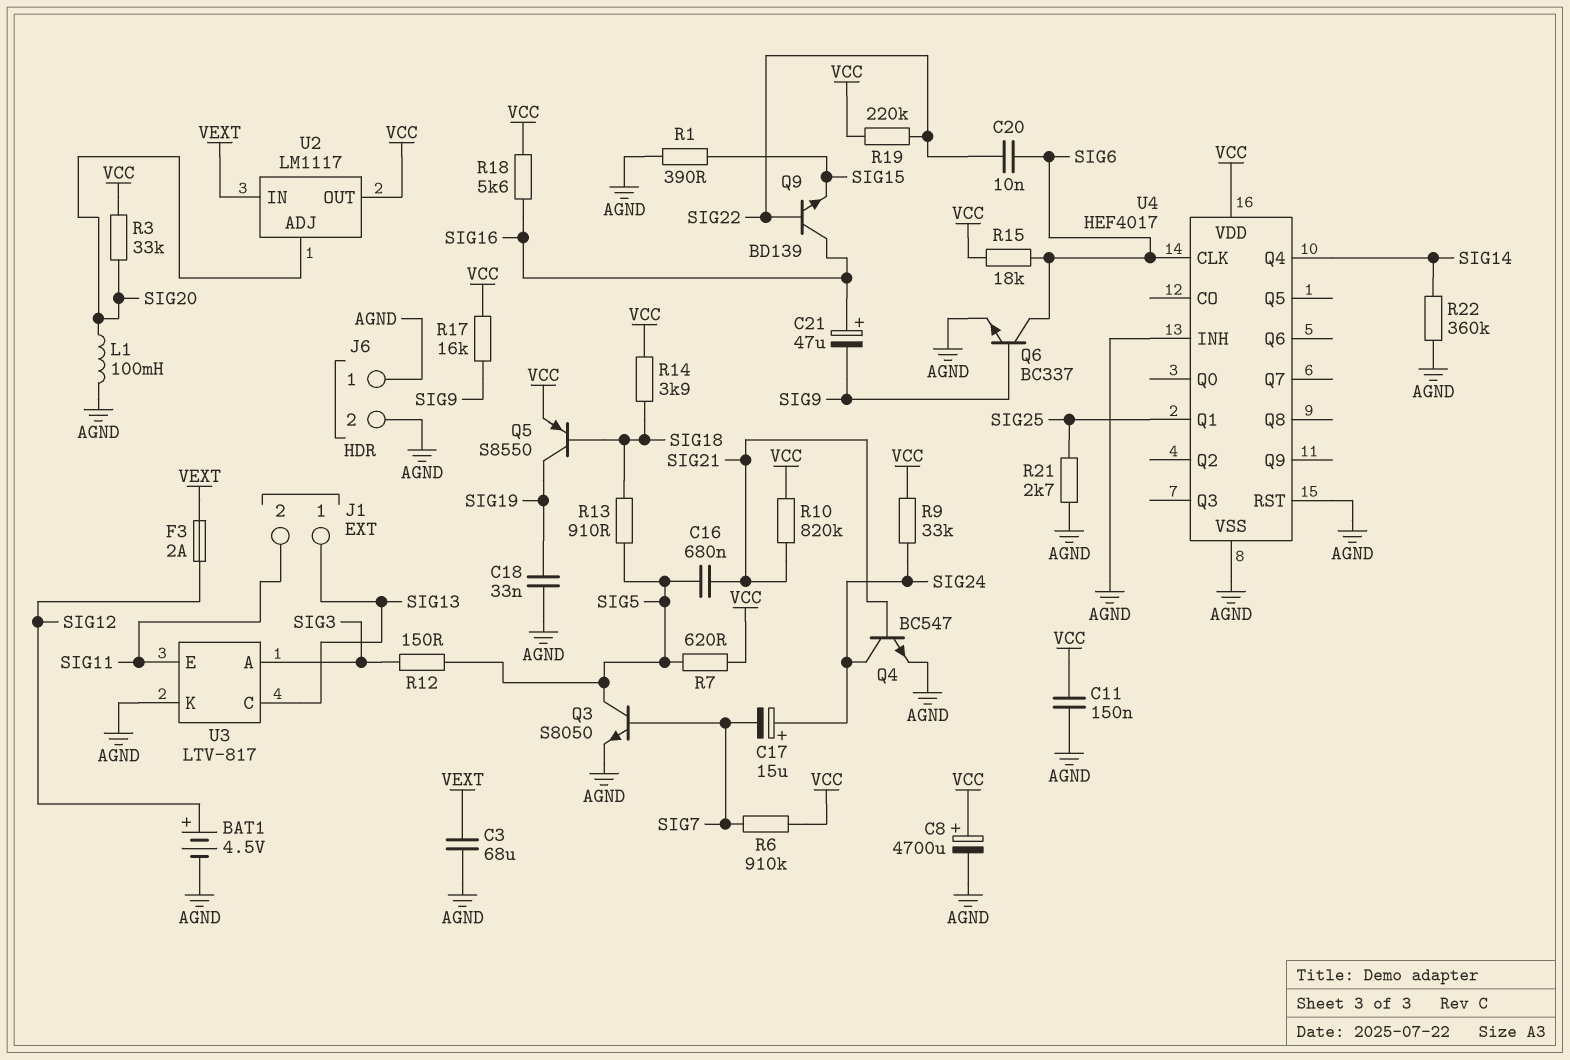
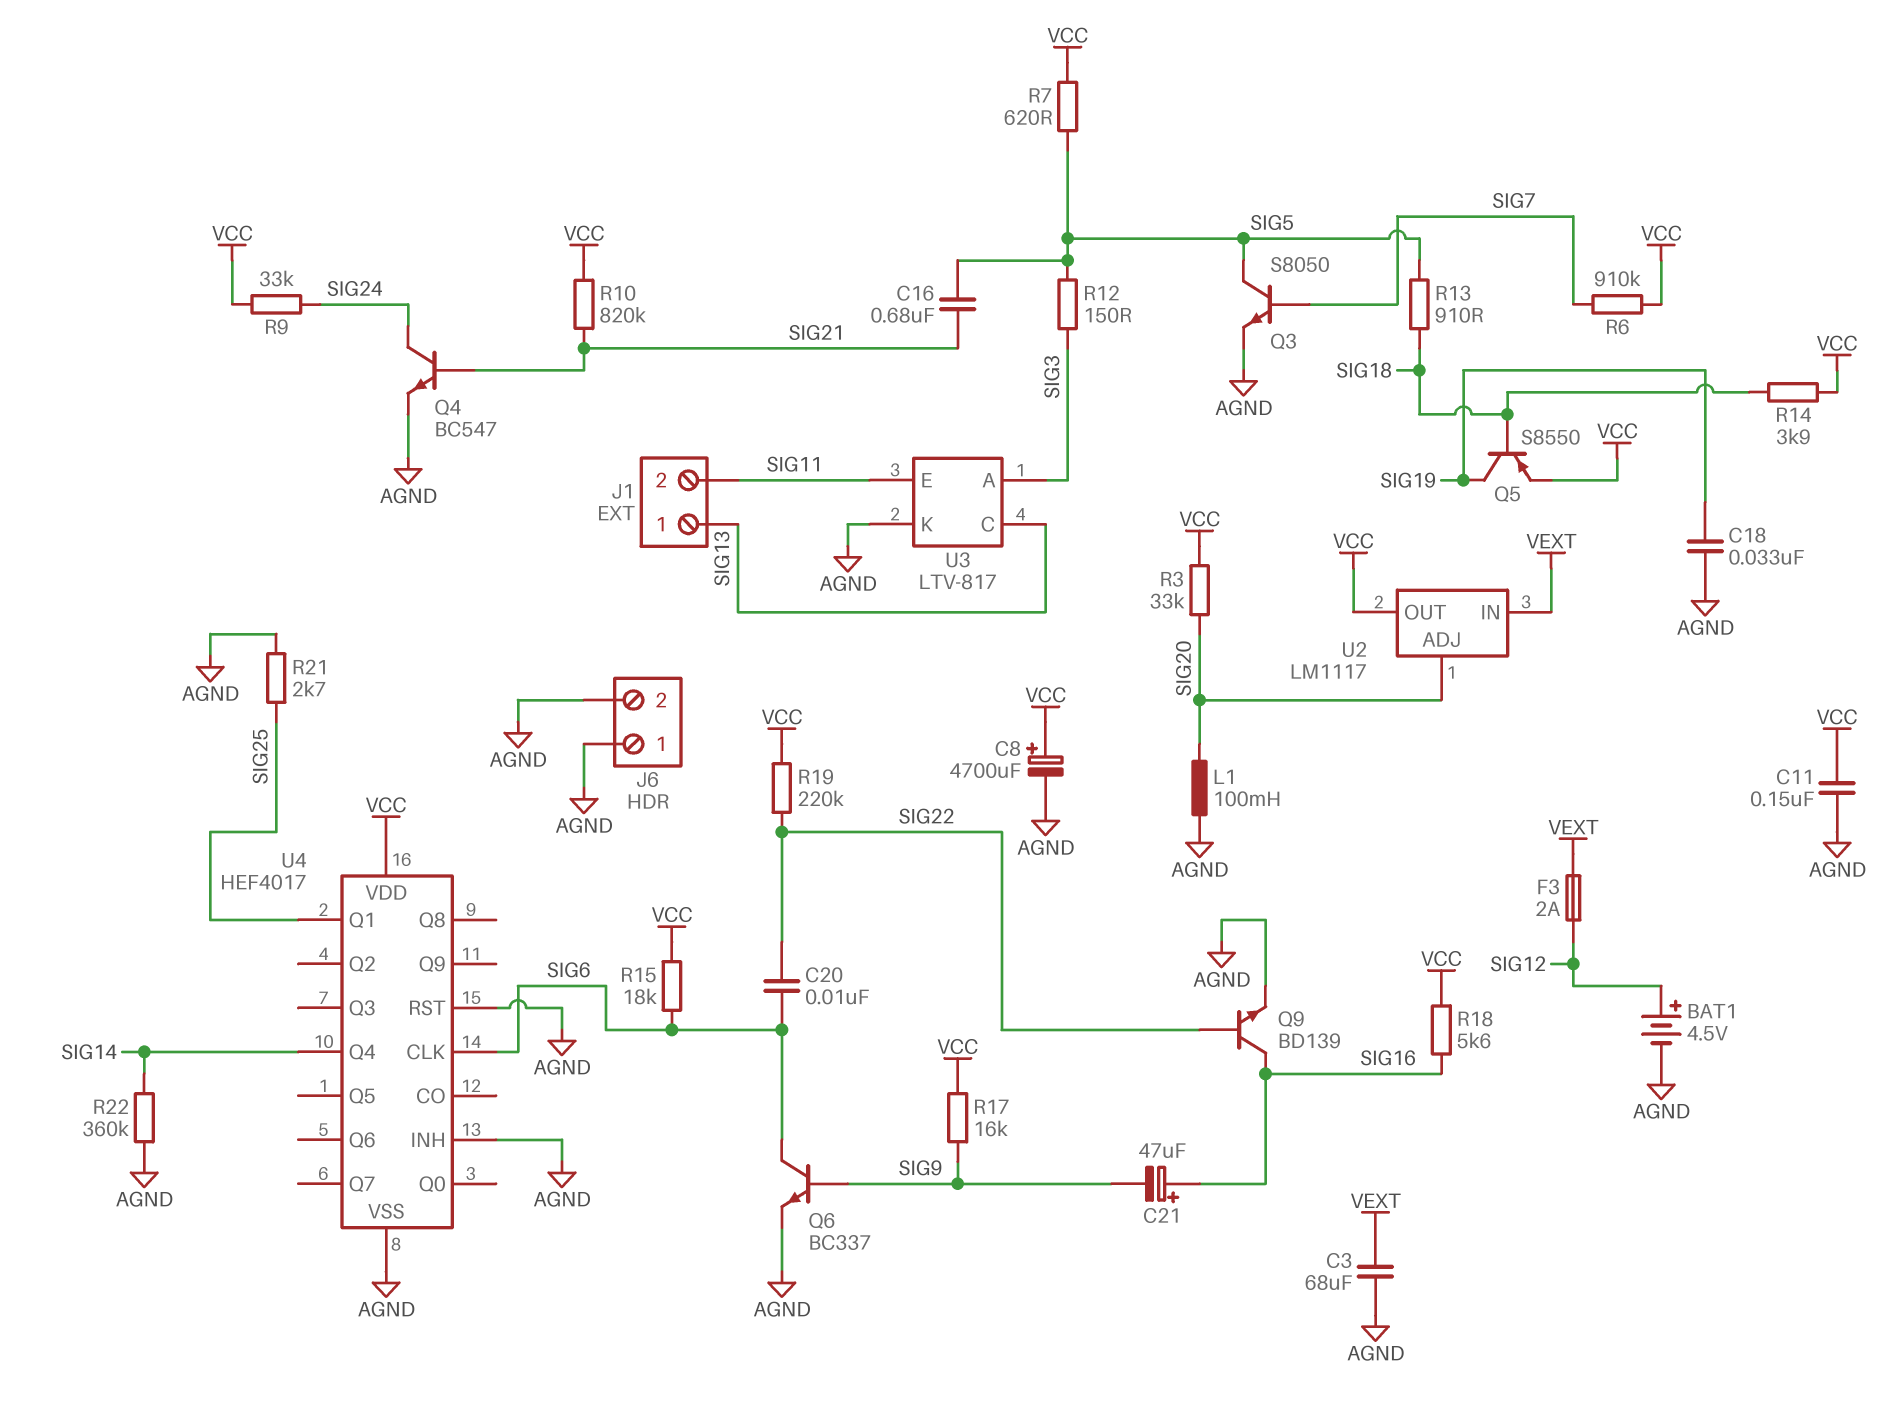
C17: 15uF (plus SIG24, minus SIG7) -> none
Q9: NPN BD139 (B SIG22, C SIG16, E SIG15) -> NPN BD139 (B SIG22, C SIG16, E AGND)
R1: 390 (AGND, SIG15) -> none

